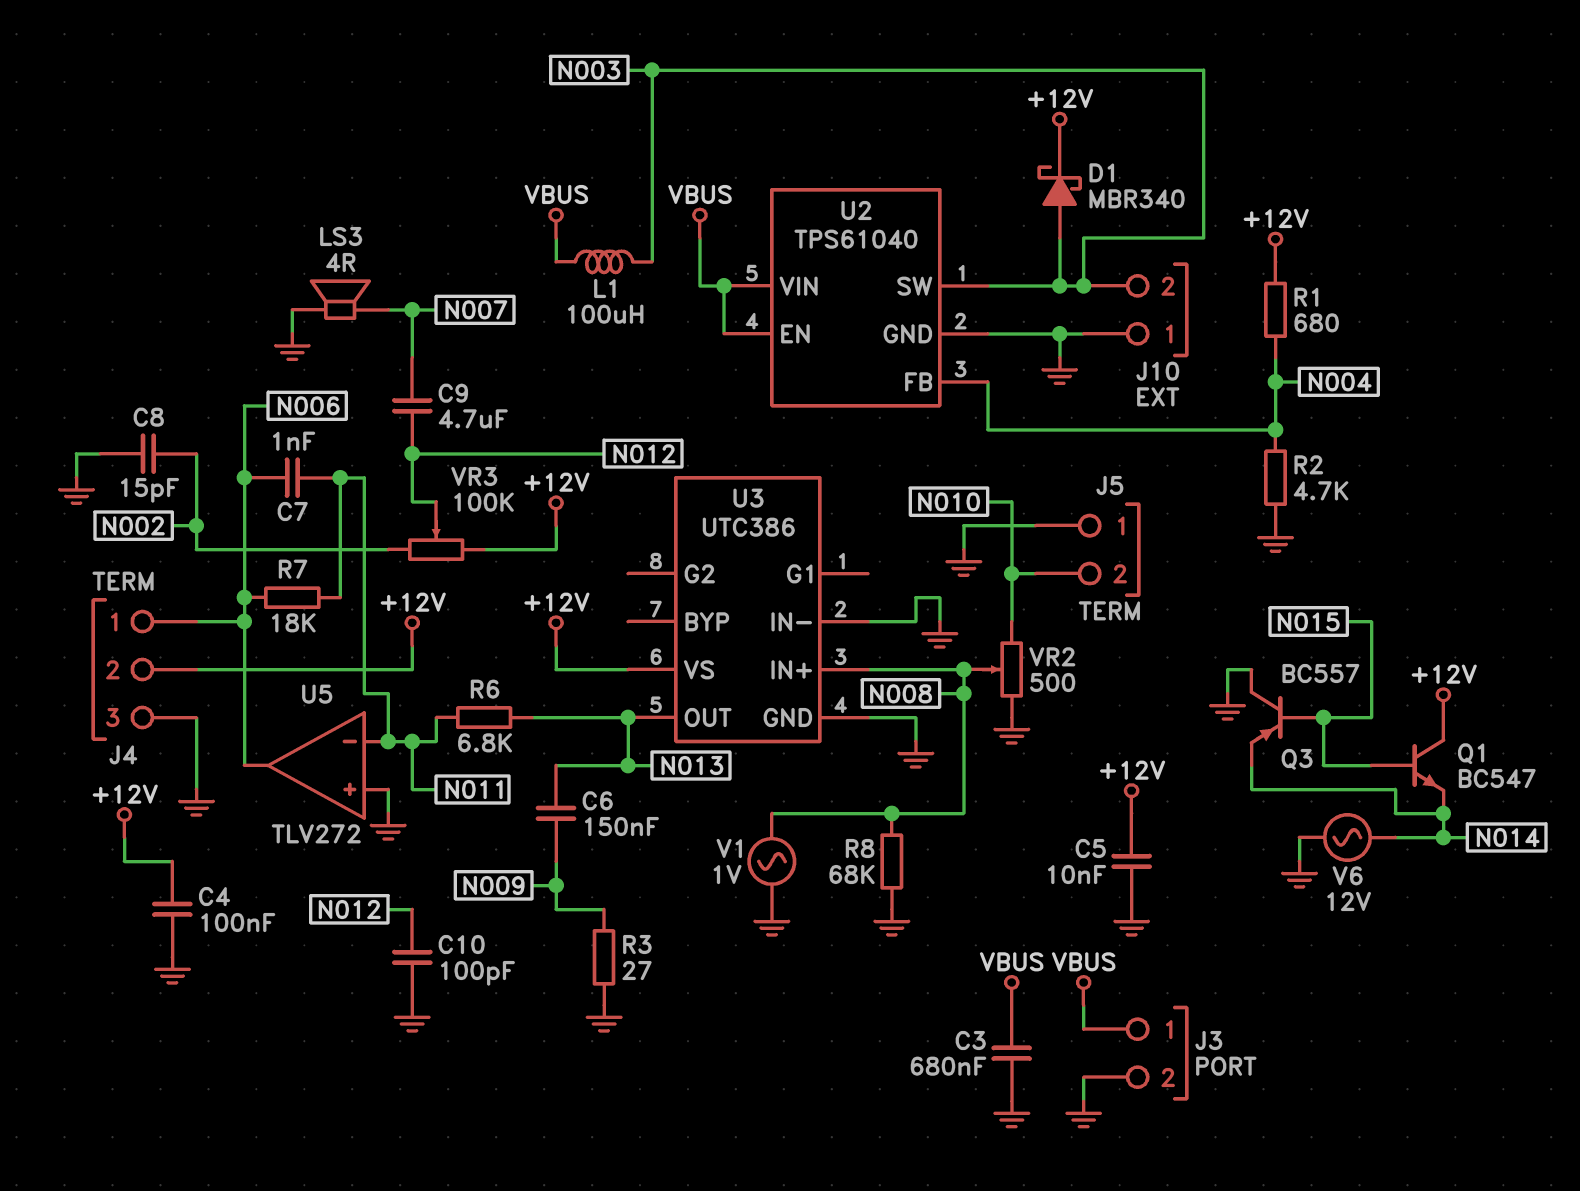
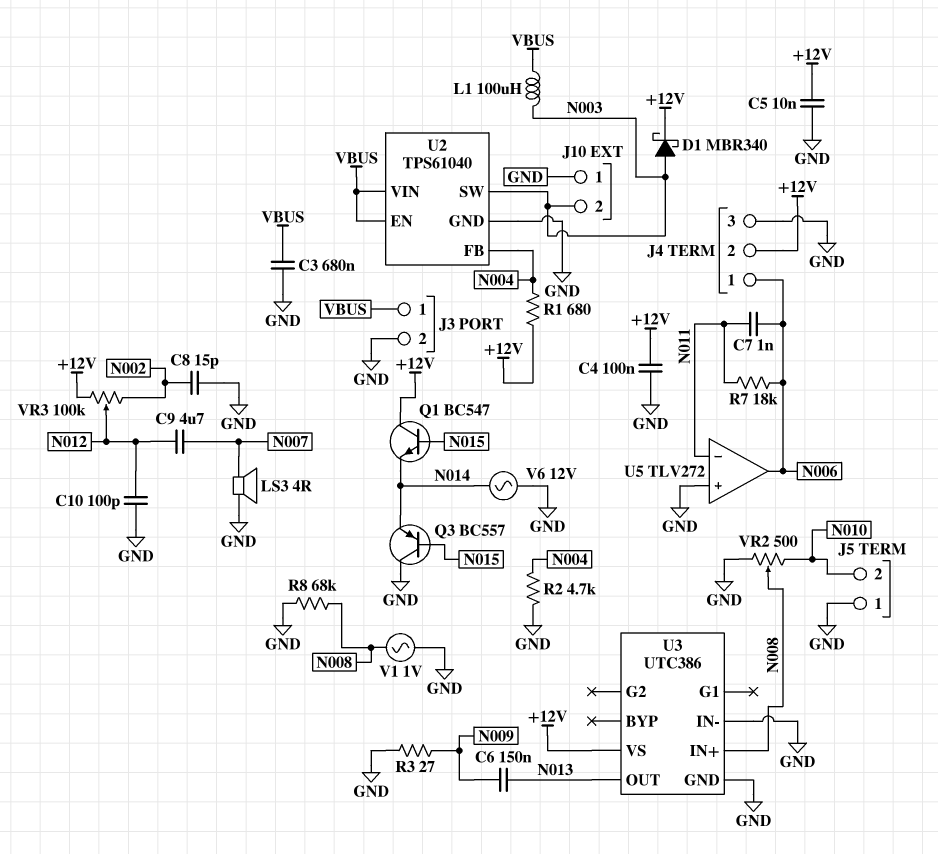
R6: 6.8k (N011, N013) -> none

